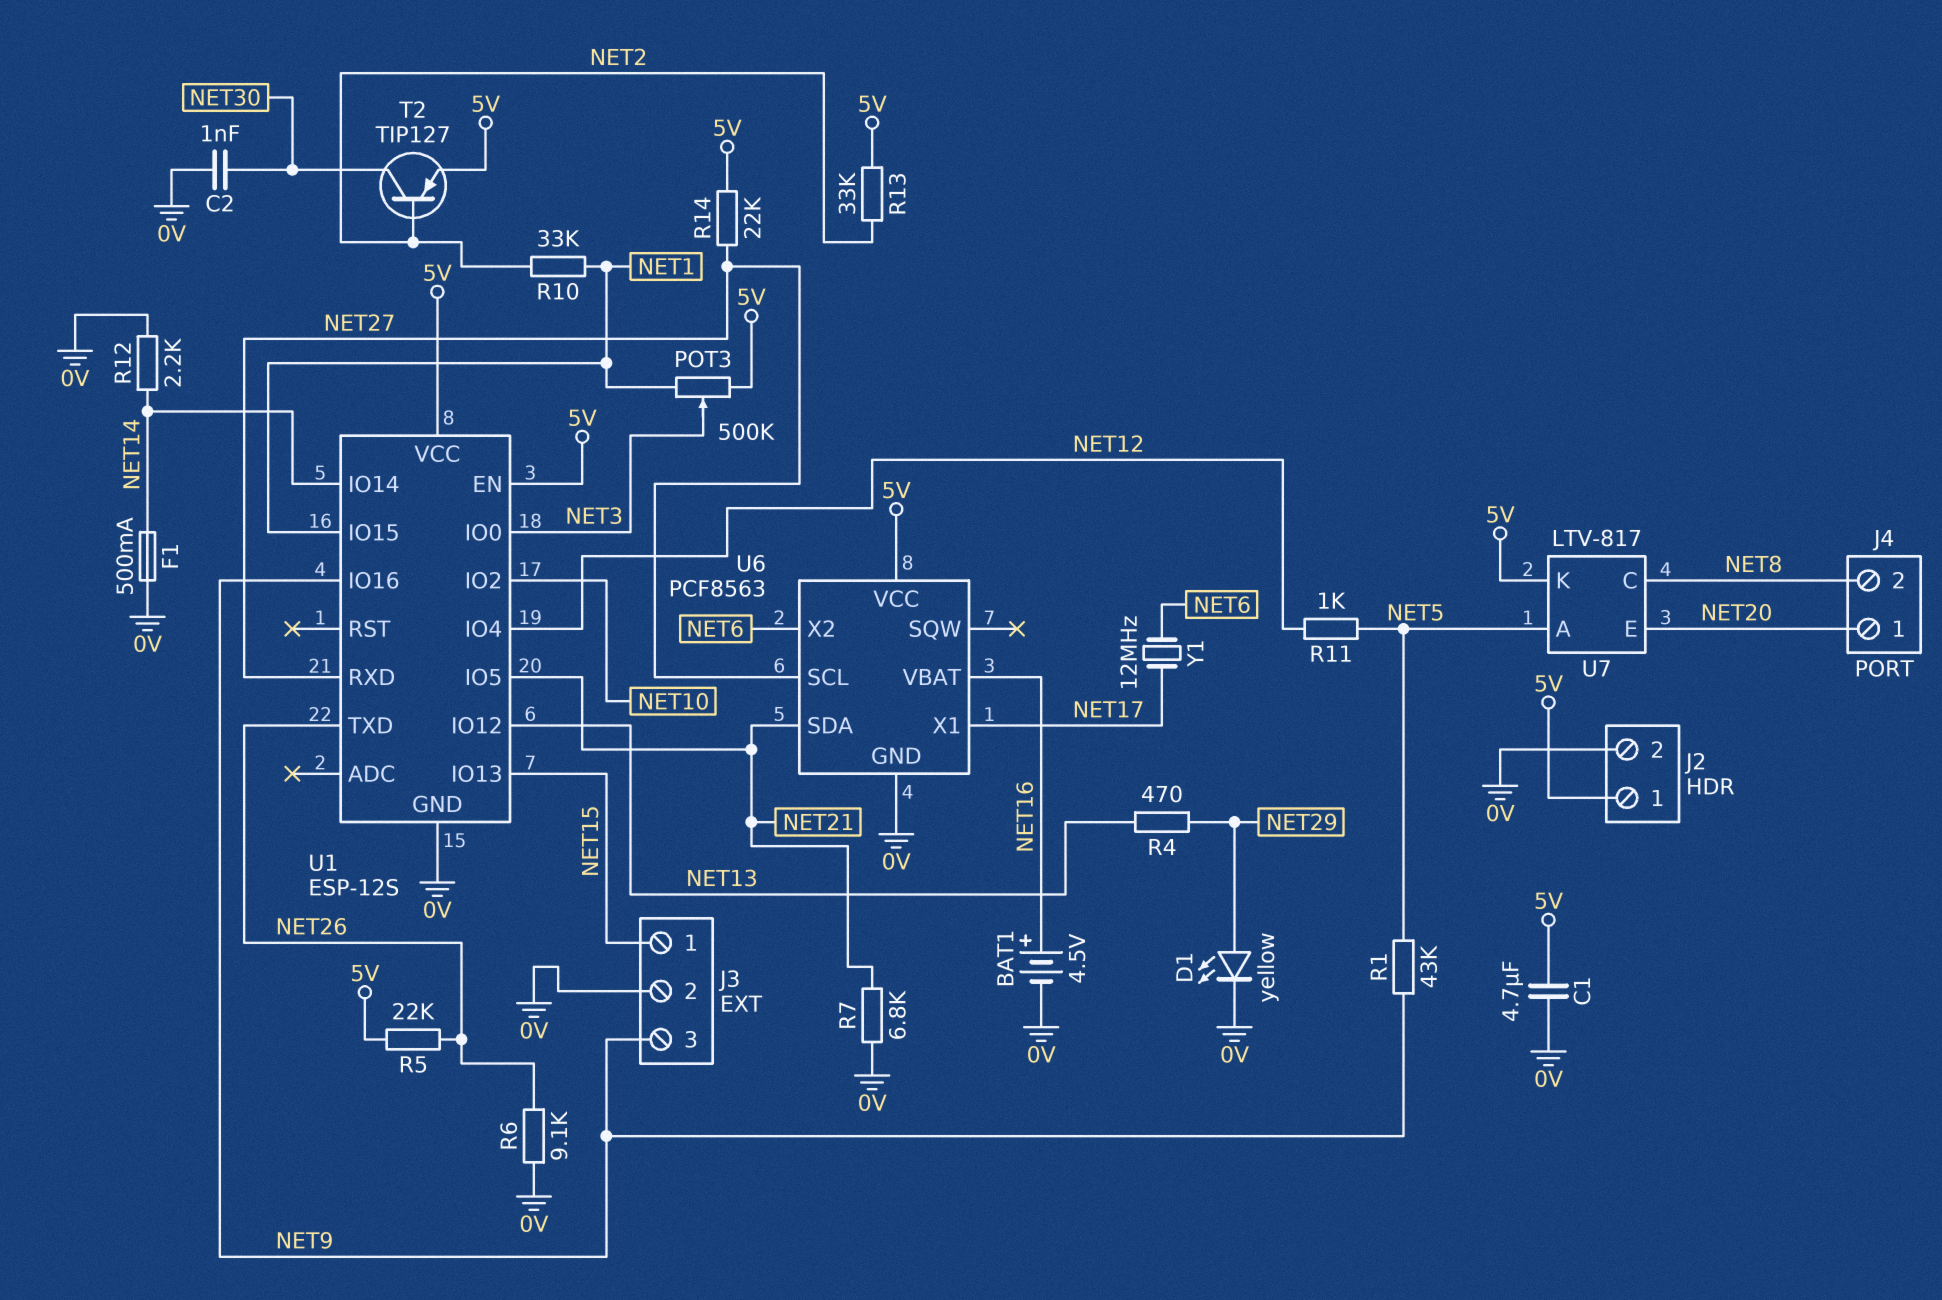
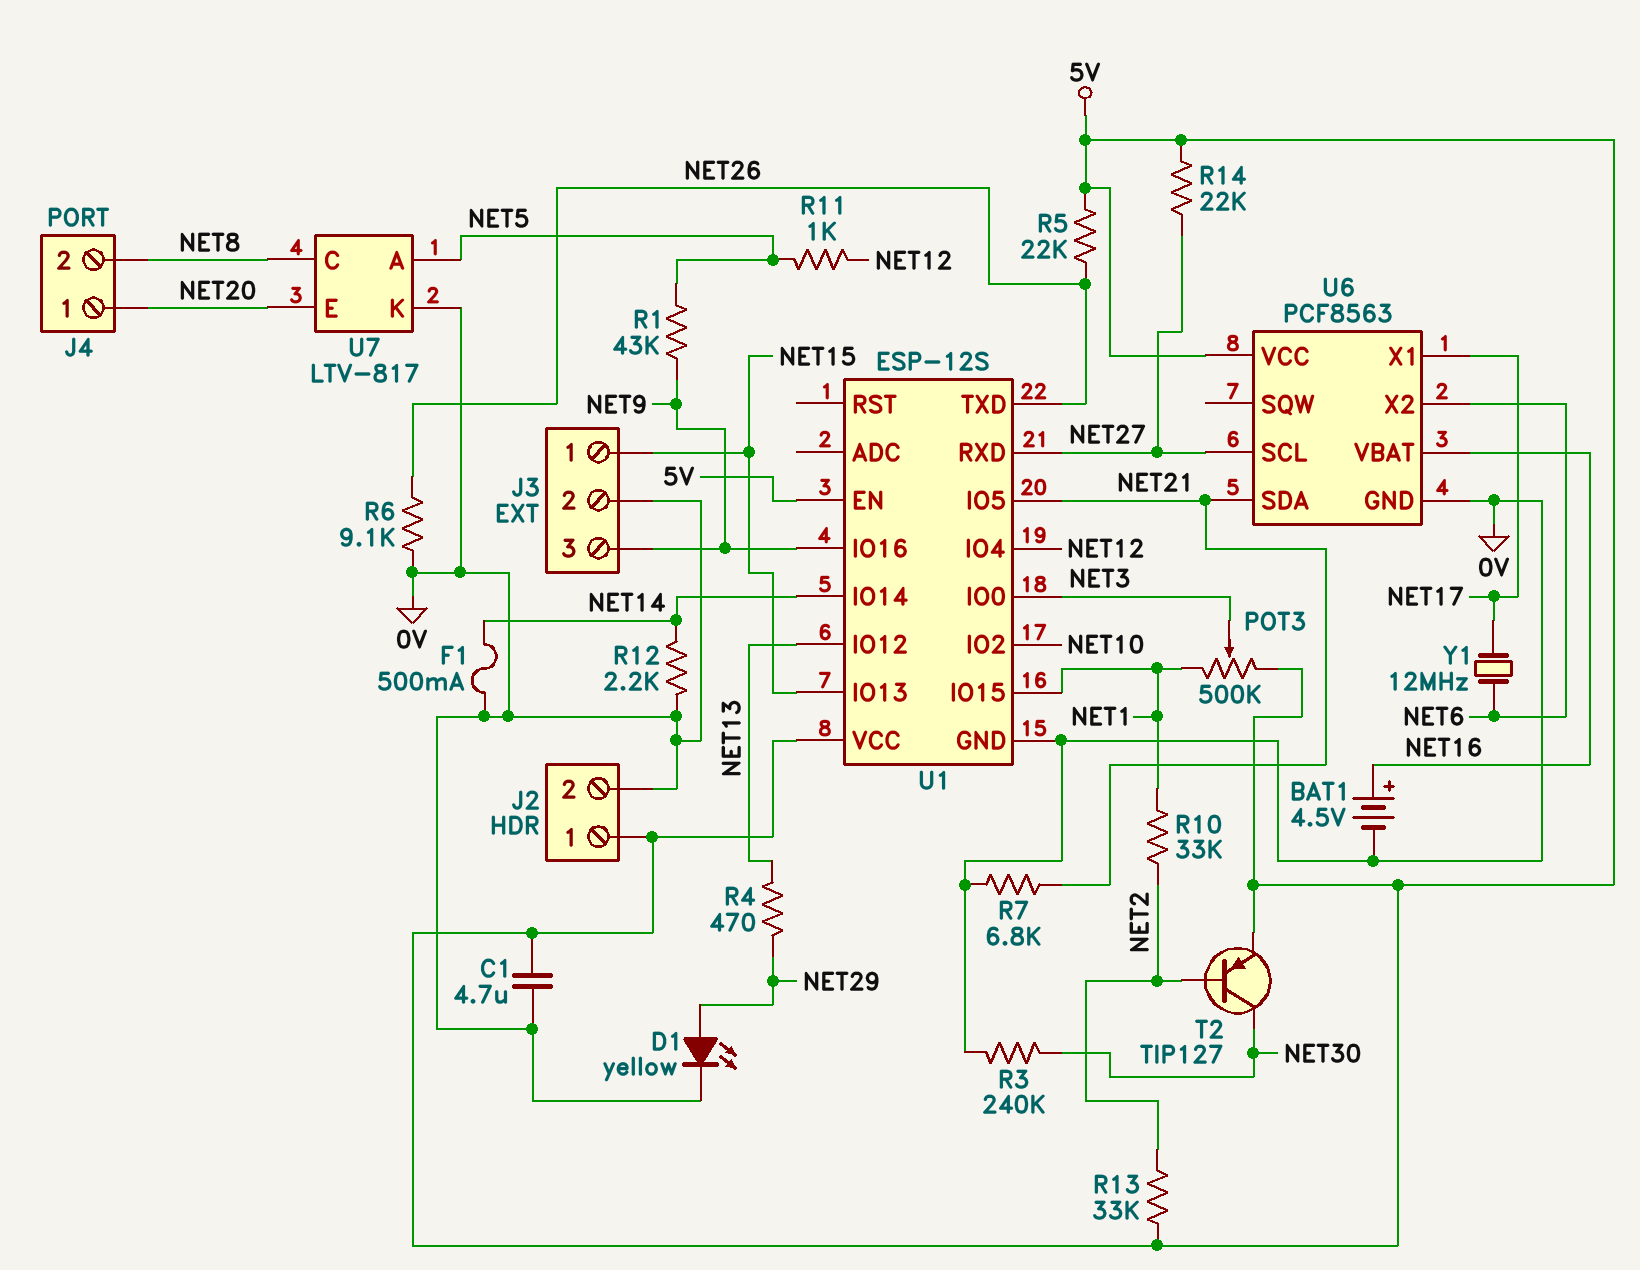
C2: 1nF (0V, NET30) -> none
R3: none -> 240k (0V, NET30)
U7 pin K: 5V -> 0V

